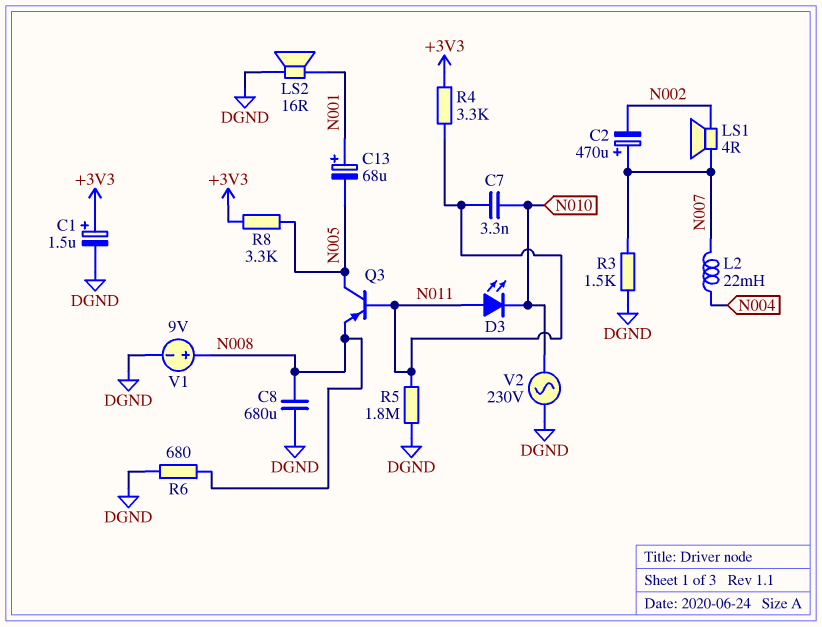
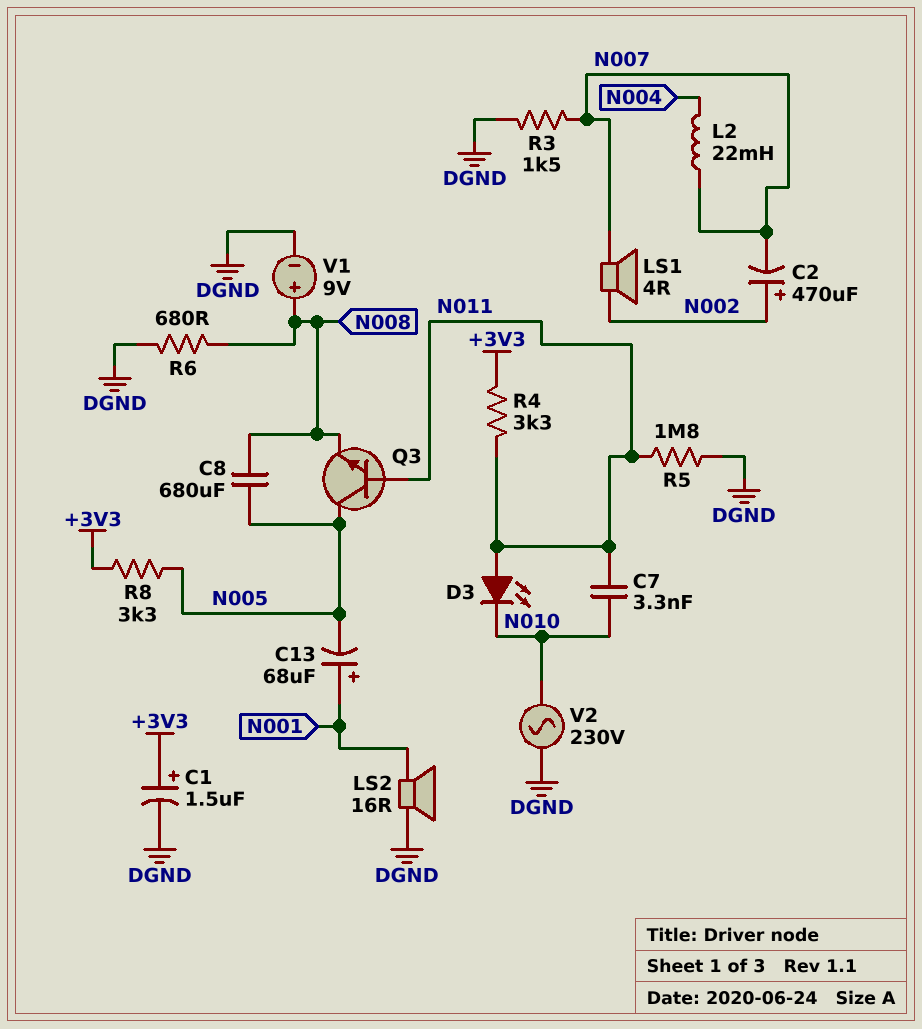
C2: 470uF (plus N007, minus N002) -> 470uF (plus N002, minus N007)
C8: 680uF (DGND, N008) -> 680uF (N005, N008)
Q3: PNP (B N011, C N005, E N008) -> NPN (B N011, C N005, E N008)

